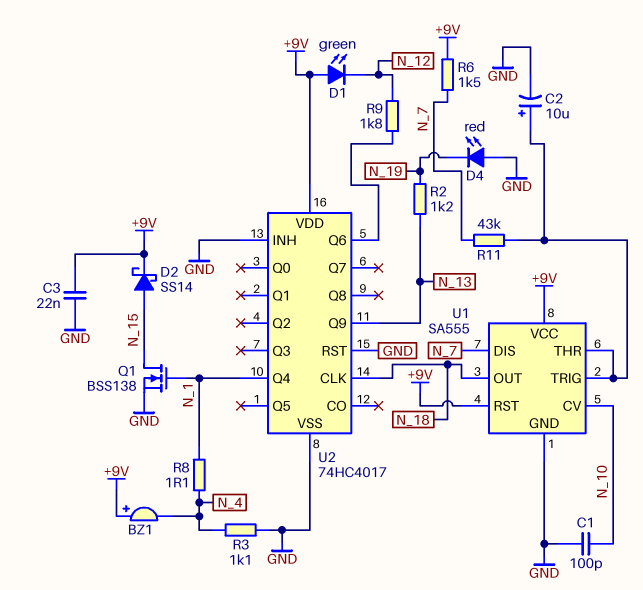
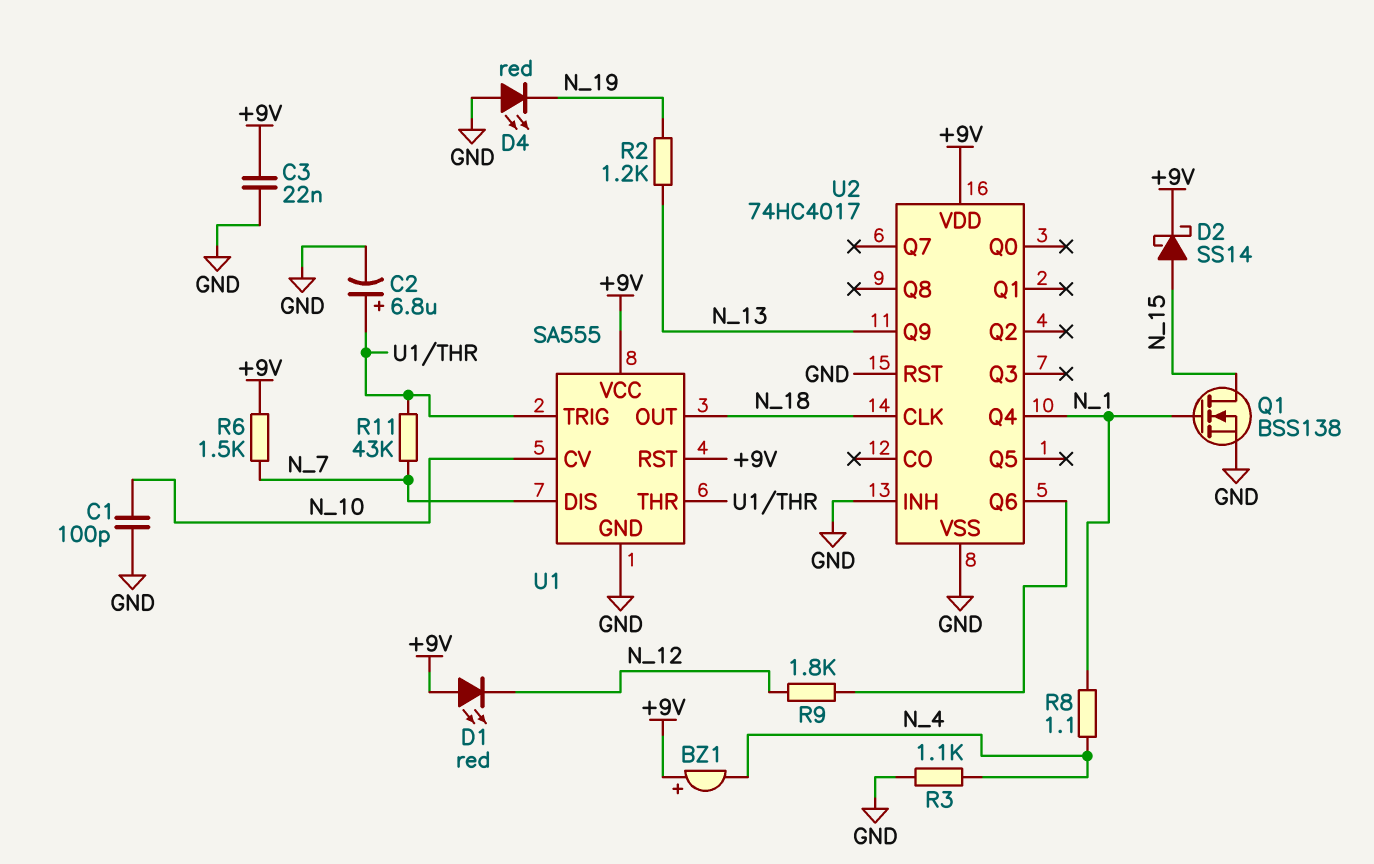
C2: 10uF (plus U1/THR, minus GND) -> 6.8uF (plus U1/THR, minus GND)
D1: LED green (A +9V, K N_12) -> LED red (A +9V, K N_12)

